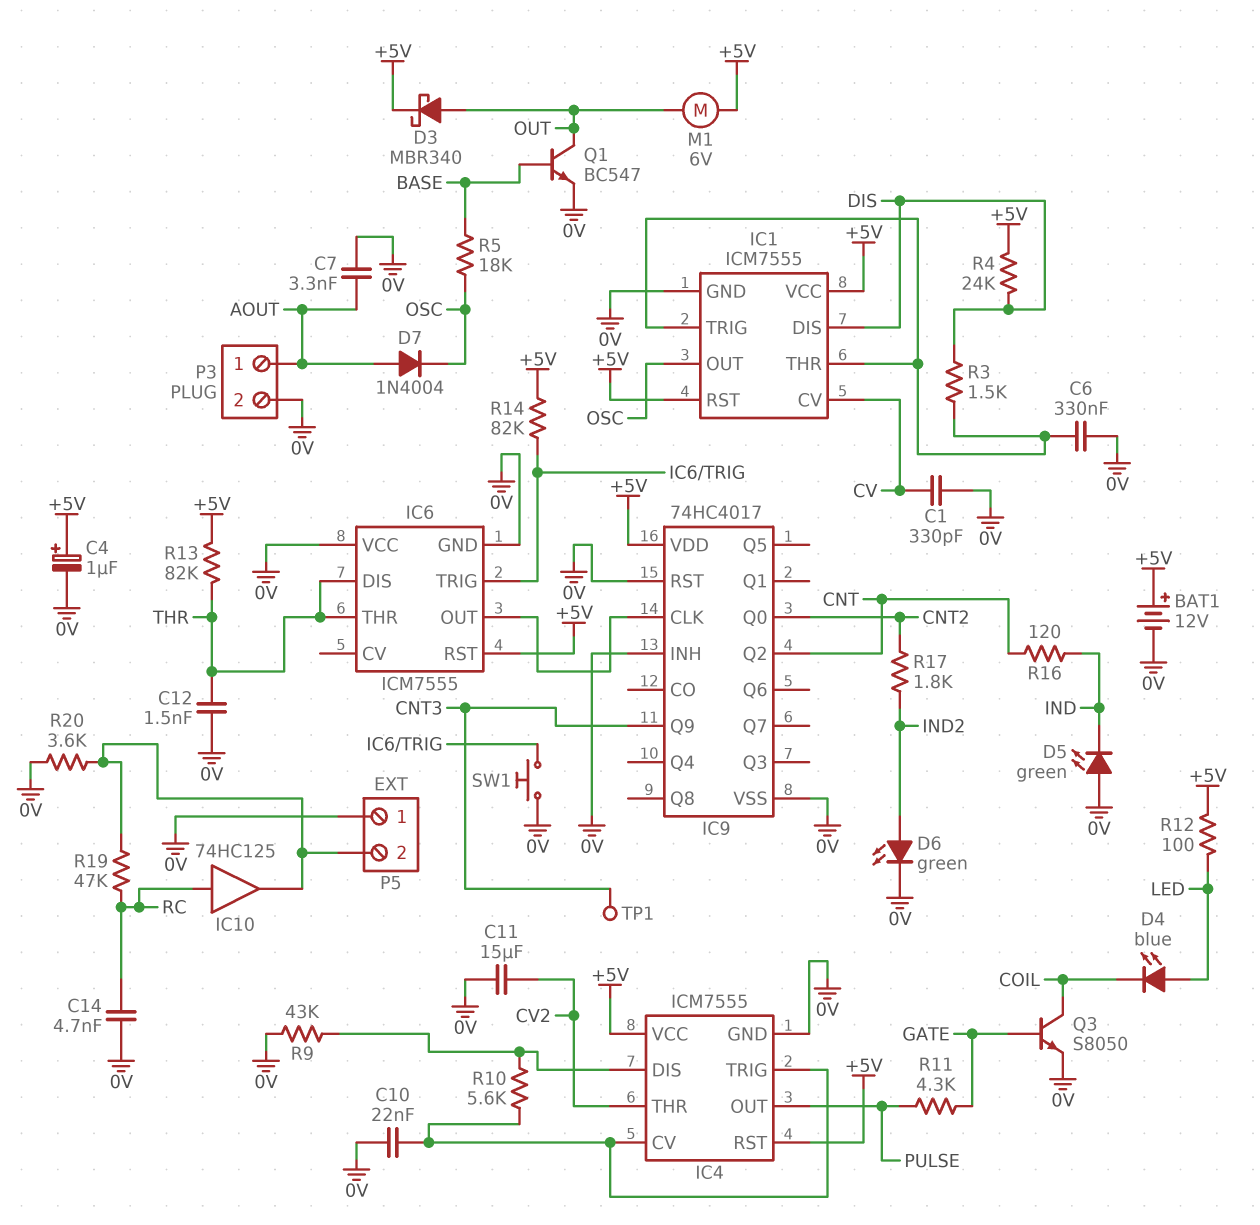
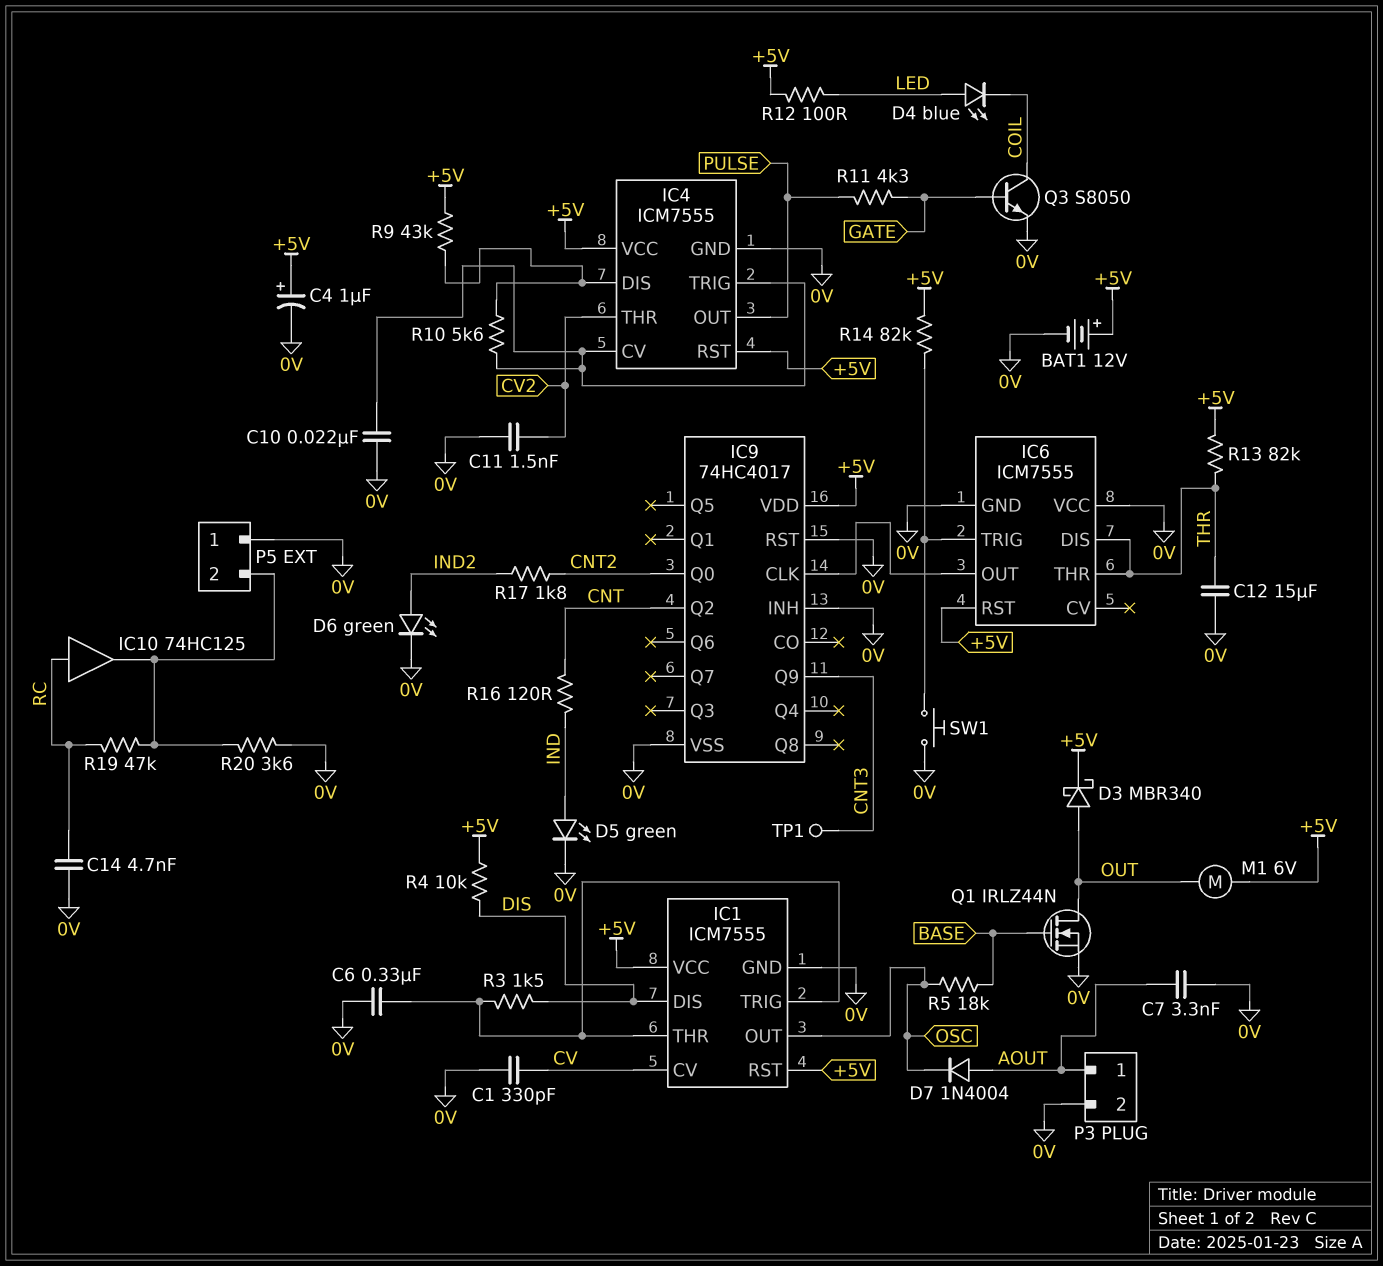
C11: 15uF (0V, CV2) -> 1.5nF (0V, CV2)
C12: 1.5nF (0V, THR) -> 15uF (0V, THR)
D5: LED green (A 0V, K IND) -> LED green (A IND, K 0V)
Q1: NPN BC547 (B BASE, C OUT, E 0V) -> NMOS IRLZ44N (G BASE, D OUT, S 0V)
R4: 24k (+5V, DIS) -> 10k (+5V, DIS)
R9: 43k (0V, IC4/DIS) -> 43k (+5V, IC4/DIS)

